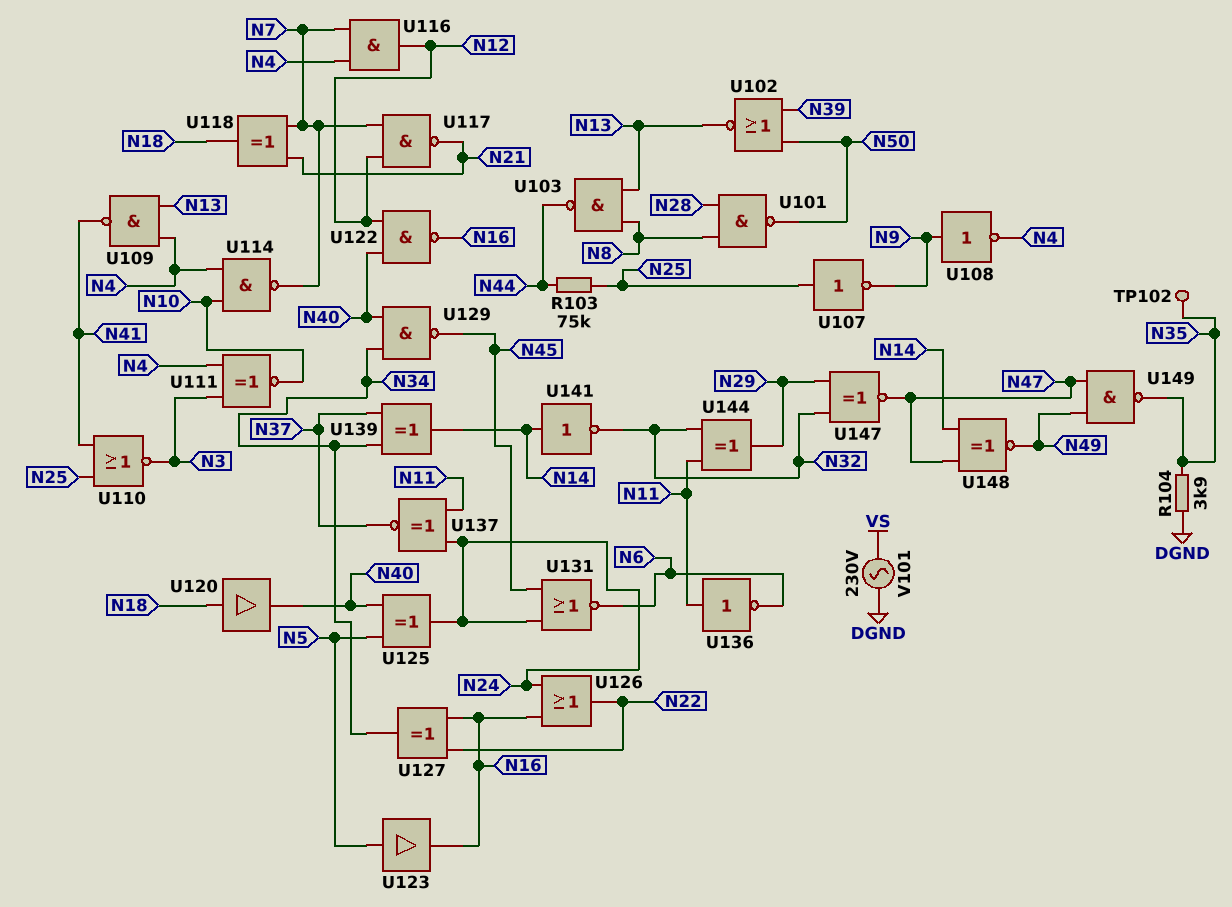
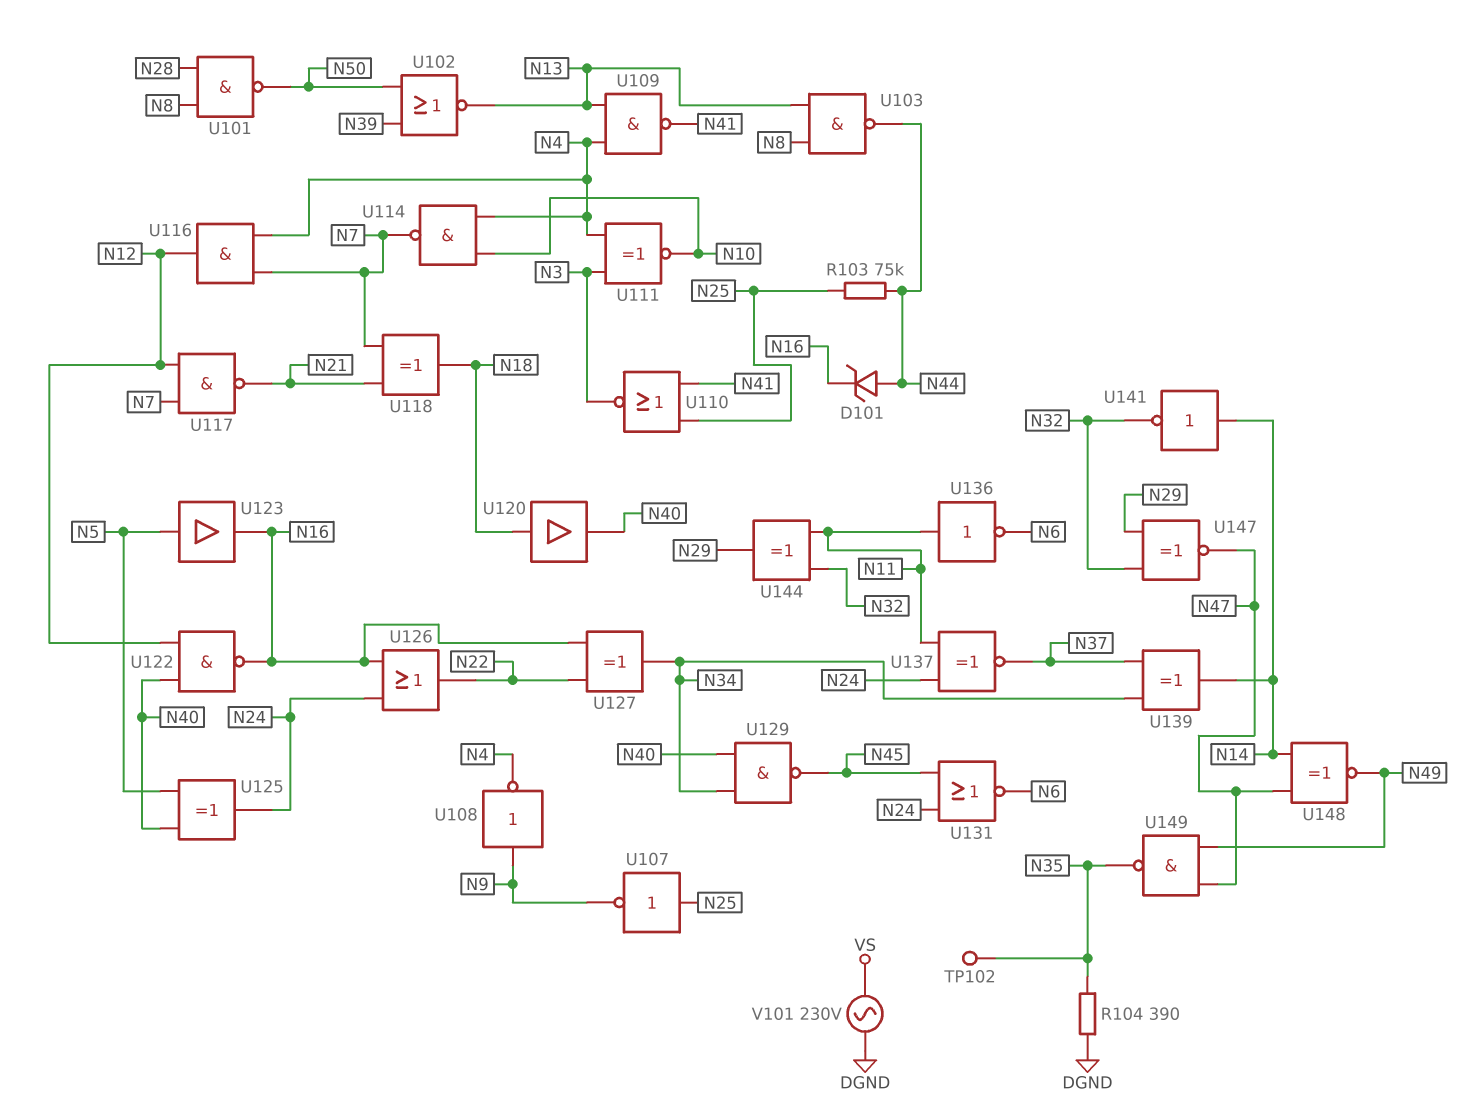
D101: none -> zener (A N44, K N16)
R104: 3.9k (DGND, N35) -> 390 (DGND, N35)

